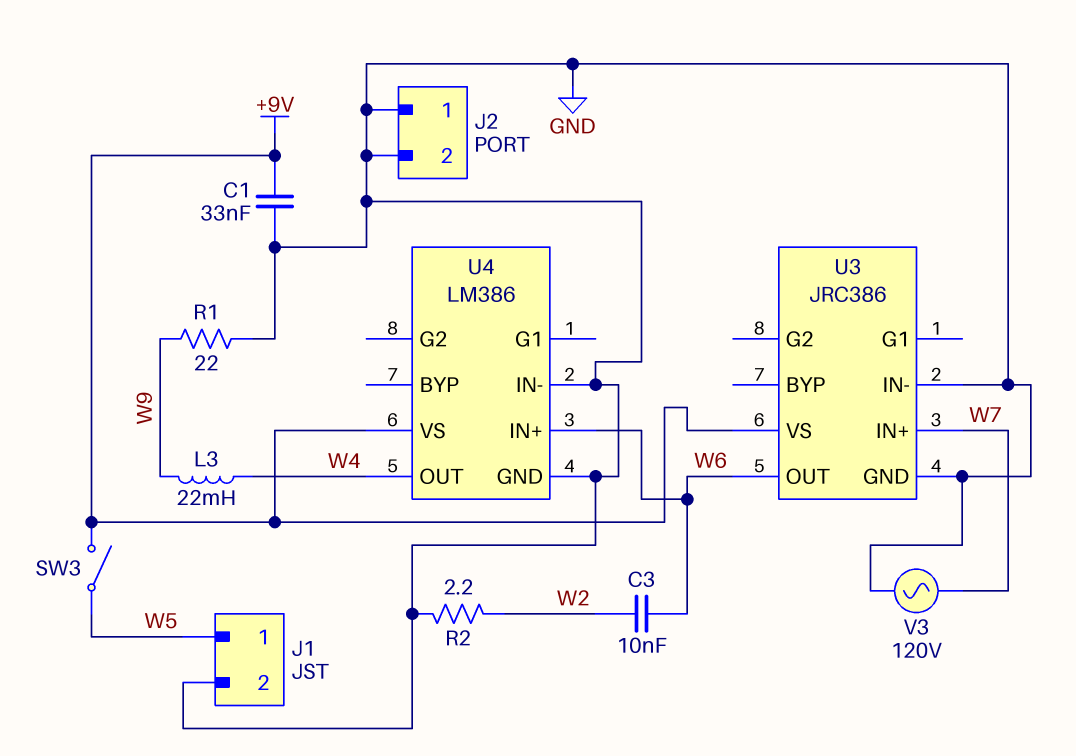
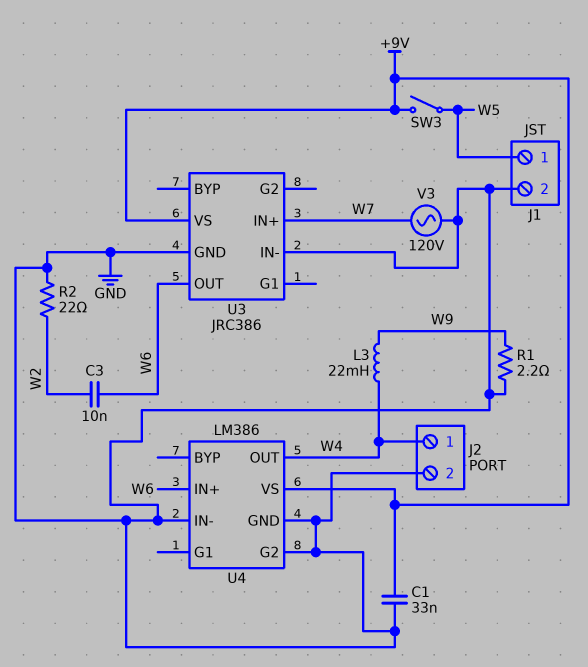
J2 pin 1: GND -> W4
R1: 22 (GND, W9) -> 2.2 (GND, W9)
R2: 2.2 (GND, W2) -> 22 (GND, W2)
U4 pin G2: none -> GND

